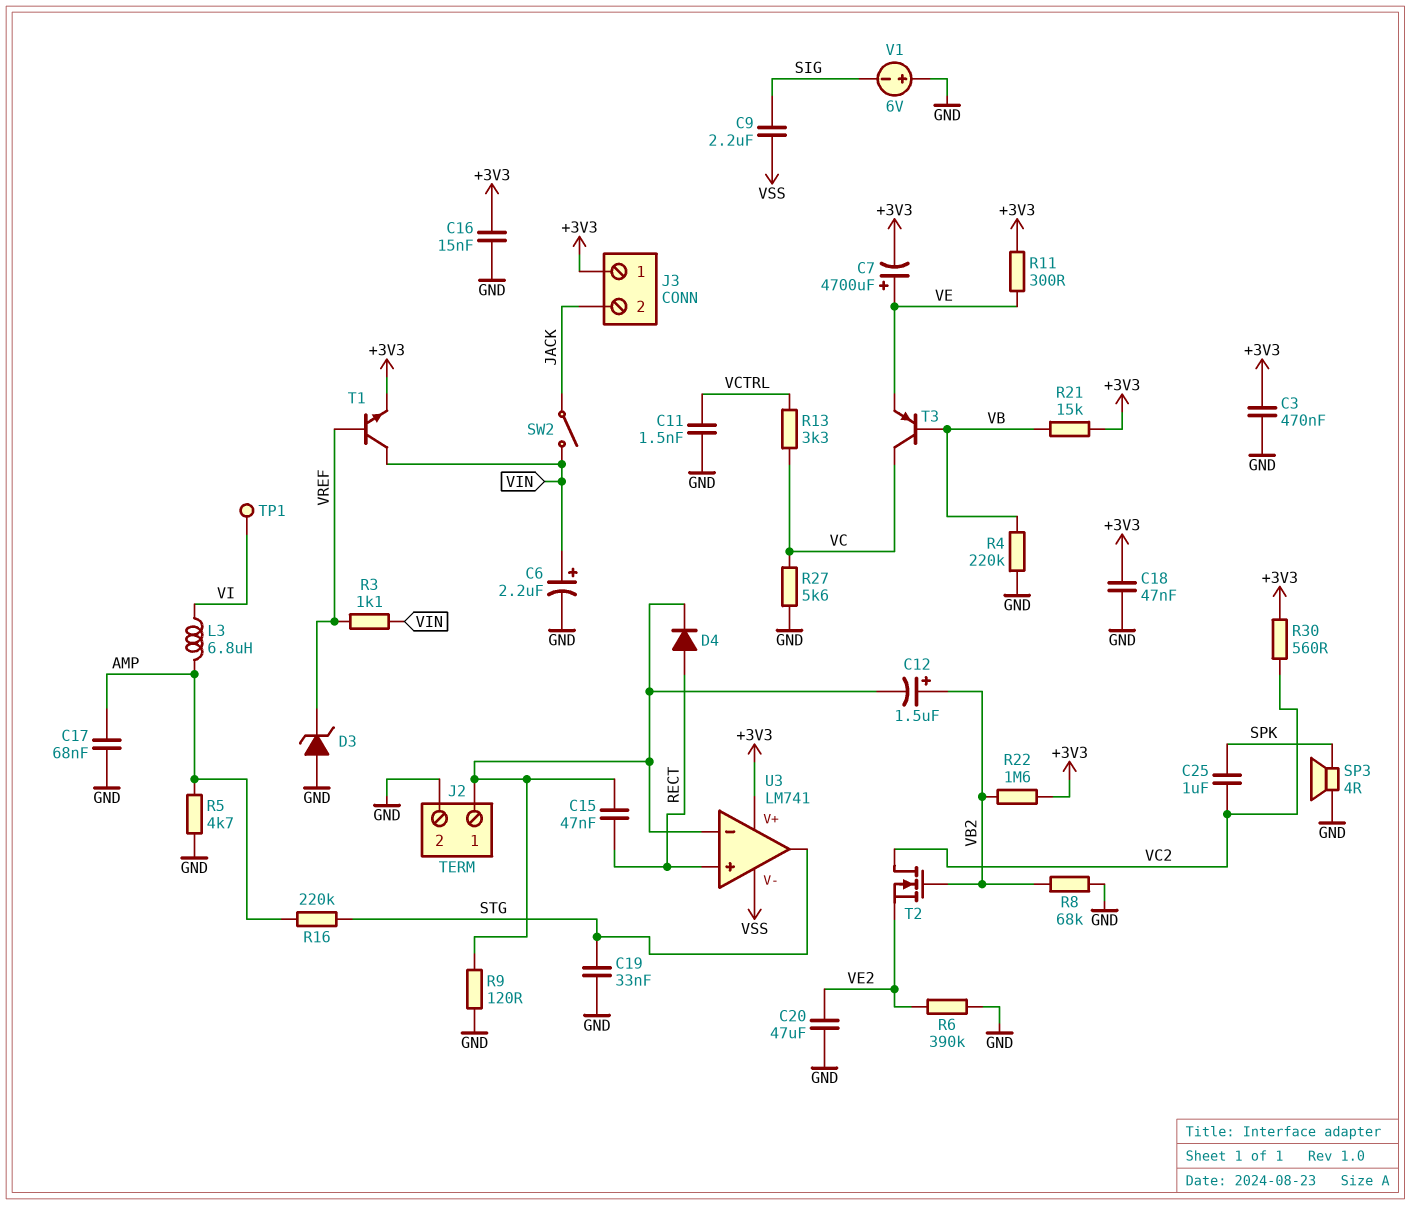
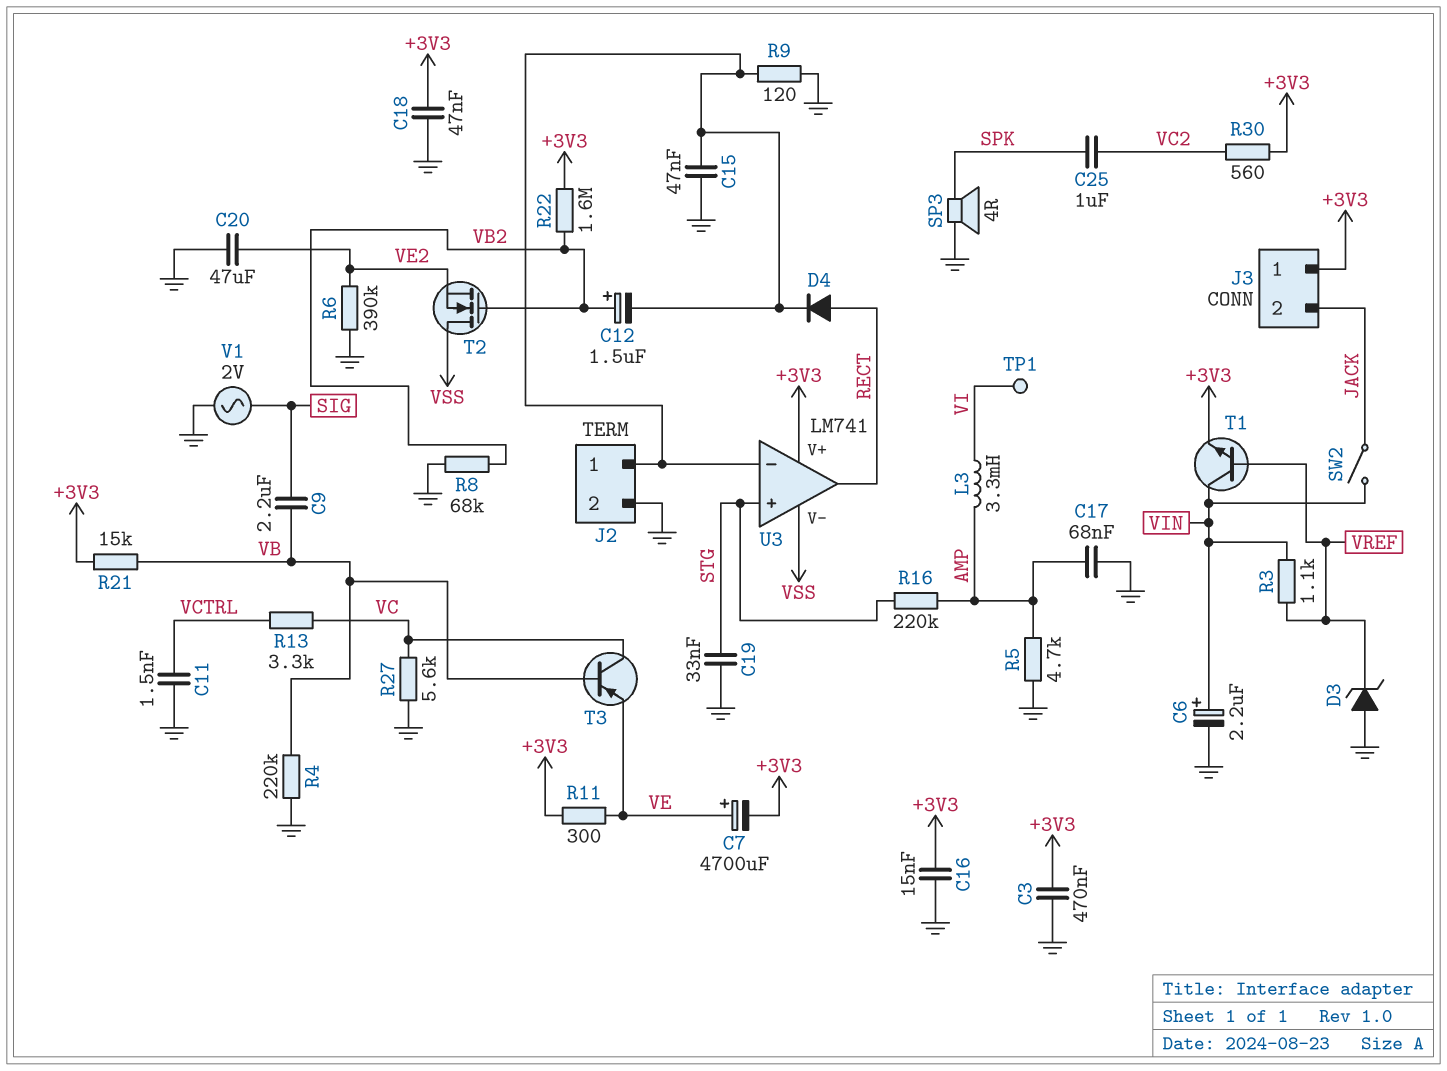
C9: 2.2uF (SIG, VSS) -> 2.2uF (SIG, VB)
C15: 47nF (J2/1, RECT) -> 47nF (GND, J2/1)
L3: 6.8uH (AMP, VI) -> 3.3mH (AMP, VI)
T2: NMOS (G VB2, D VC2, S VE2) -> NMOS (G VB2, D VSS, S VE2)
U3 pin in+: RECT -> STG
U3 pin out: STG -> RECT
V1: 6V (plus GND, minus SIG) -> AC 2V (GND, SIG)

